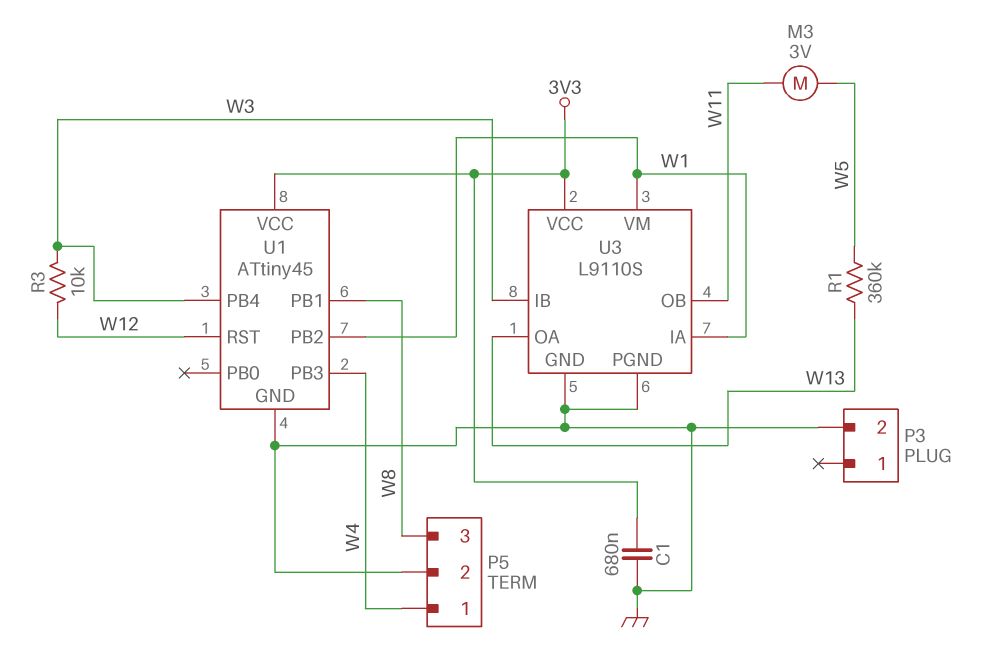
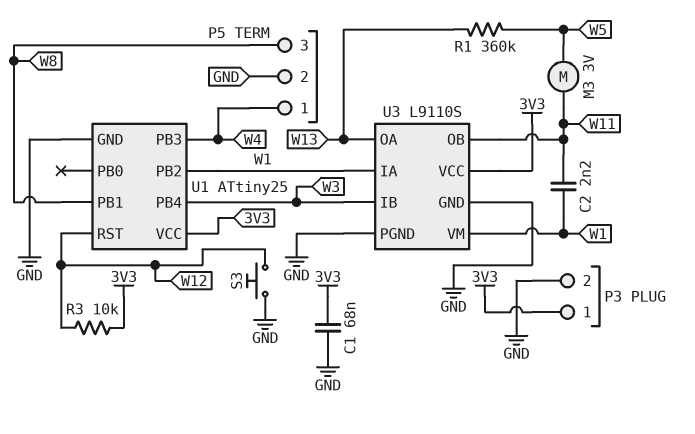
C1: 680nF (3V3, GND) -> 68nF (3V3, GND)
C2: none -> 2.2nF (W1, W11)
P3 pin 1: none -> 3V3
R3: 10k (W3, W12) -> 10k (3V3, W12)
S3: none -> button (GND, W12)
U1: ATtiny45 -> ATtiny25

